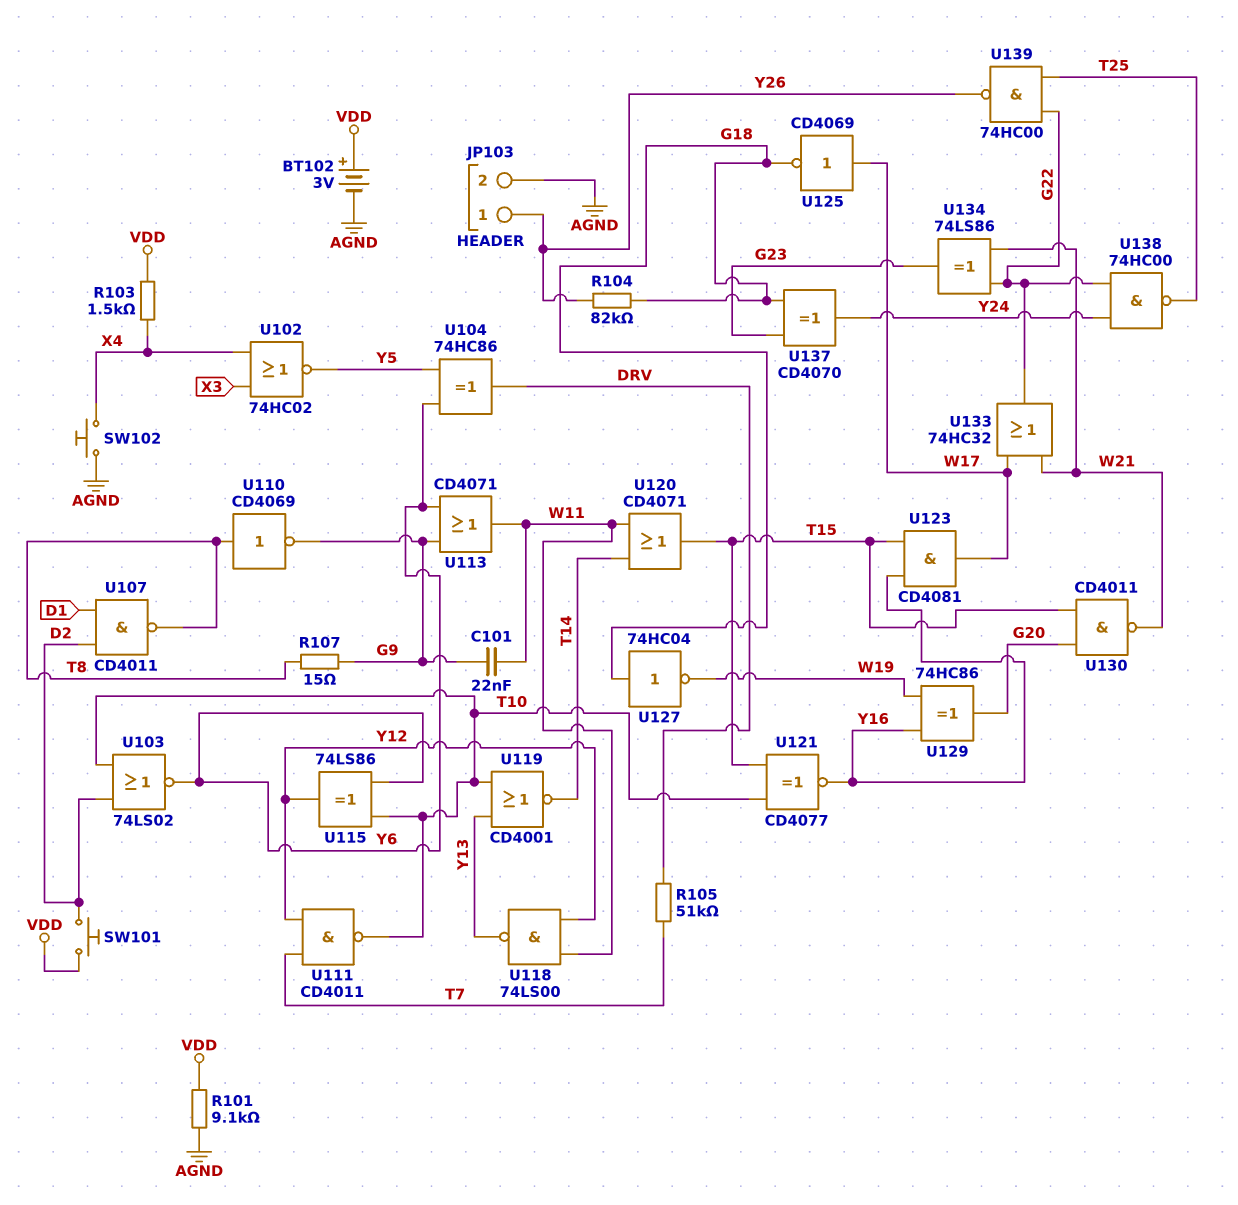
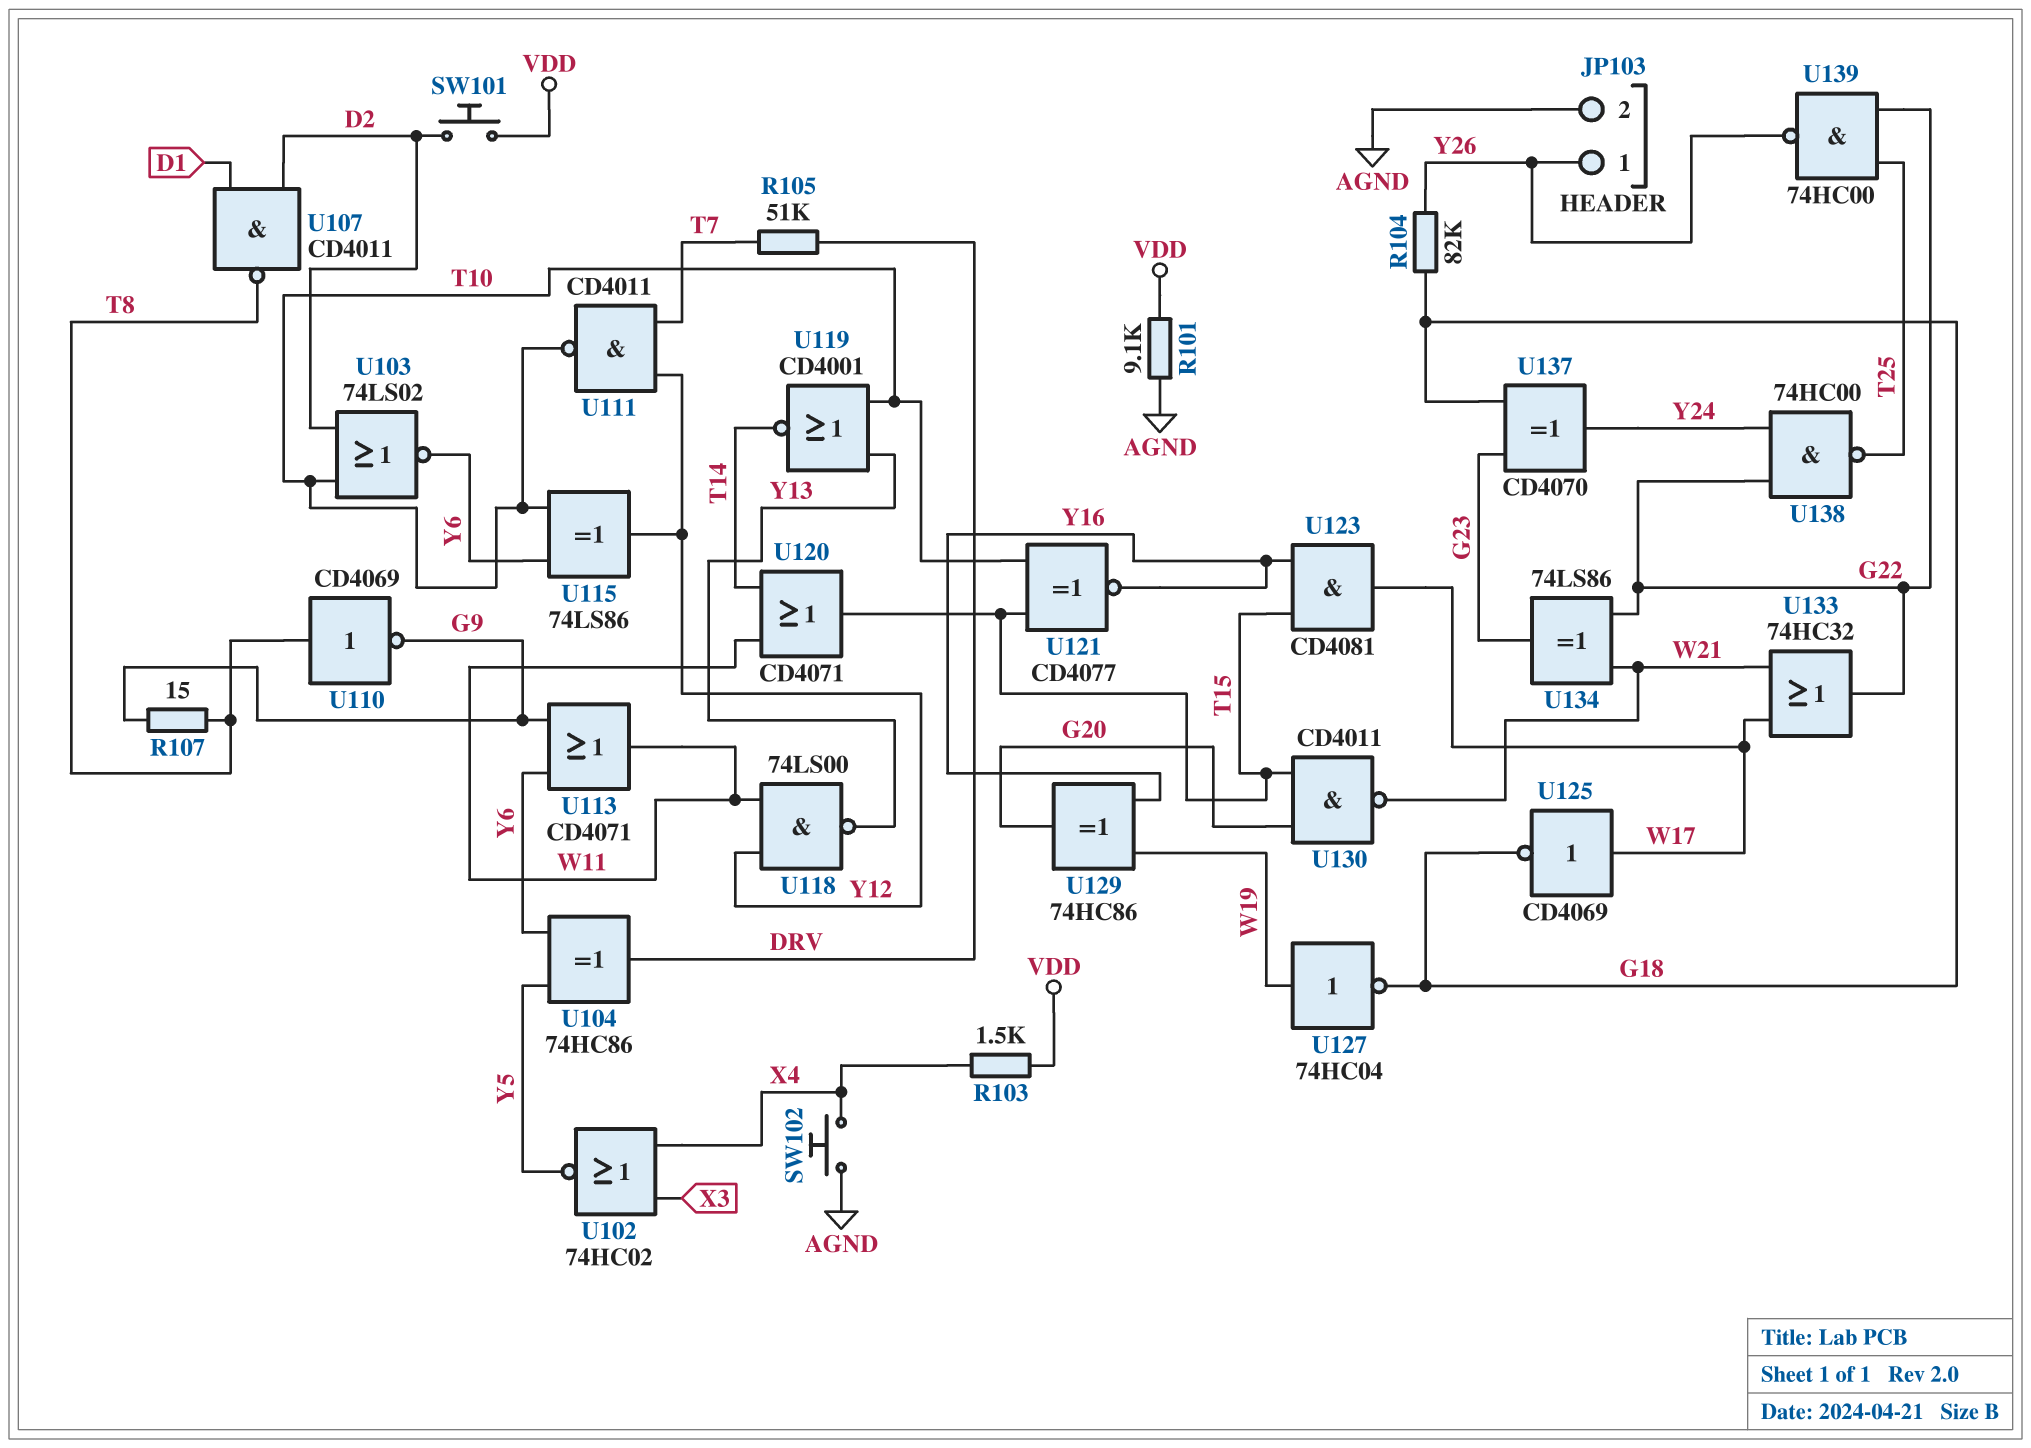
BT102: 3V (plus VDD, minus AGND) -> none
C101: 22nF (G9, W11) -> none
U127: NOT 74HC04 (in G18, out W19) -> NOT 74HC04 (in W19, out G18)

